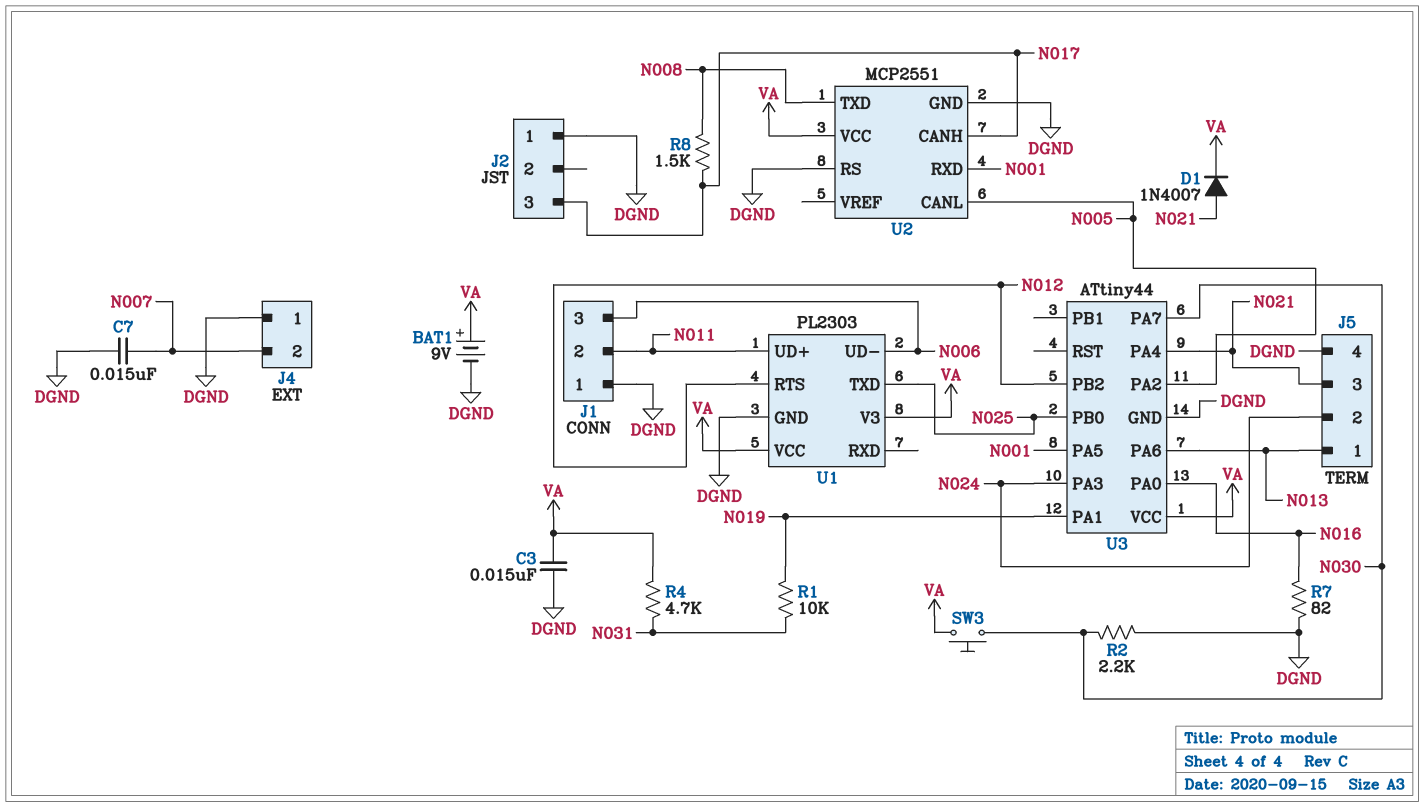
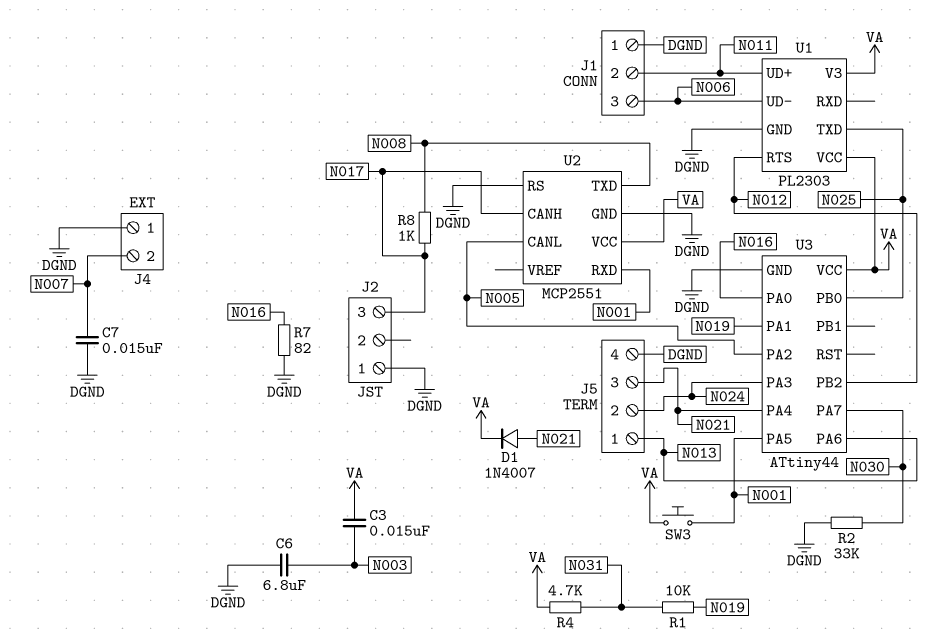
BAT1: 9V (plus VA, minus DGND) -> none
C3: 15nF (DGND, VA) -> 15nF (N003, VA)
C6: none -> 6.8uF (DGND, N003)
R2: 2.2k (DGND, N030) -> 33k (DGND, N030)
R8: 1.5k (N008, N017) -> 1k (N008, N017)
SW3: button (N030, VA) -> button (N001, VA)

